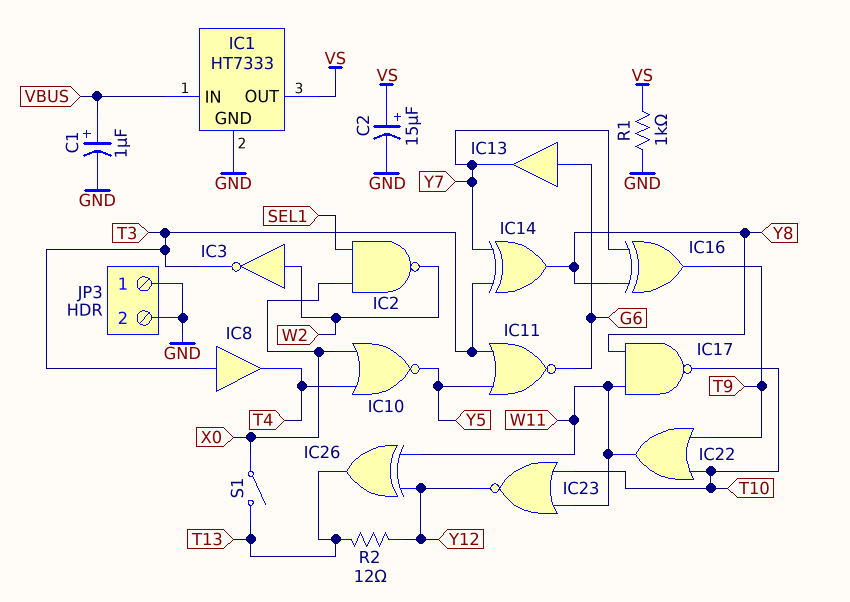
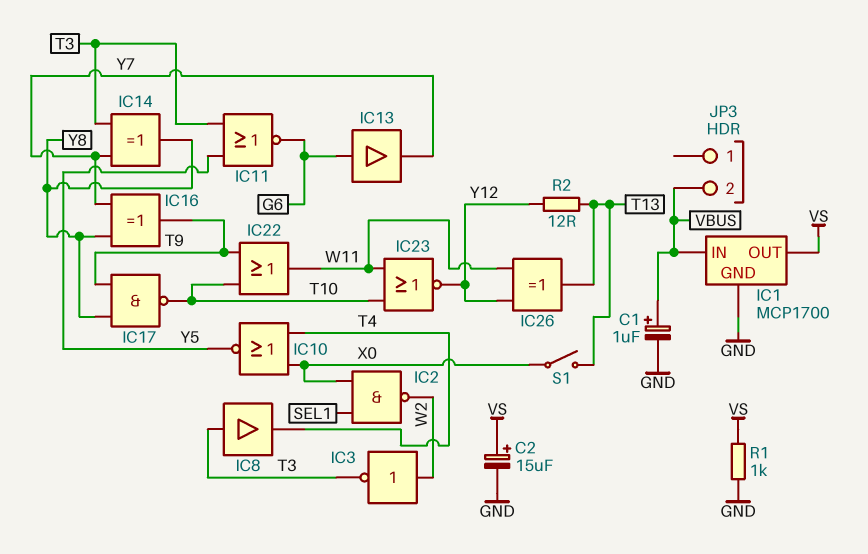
IC1: HT7333 -> MCP1700
IC17: NAND (in W11, in Y8, out T10) -> NAND (in T9, in Y8, out T10)
JP3 pin 1: GND -> none
JP3 pin 2: GND -> VBUS

